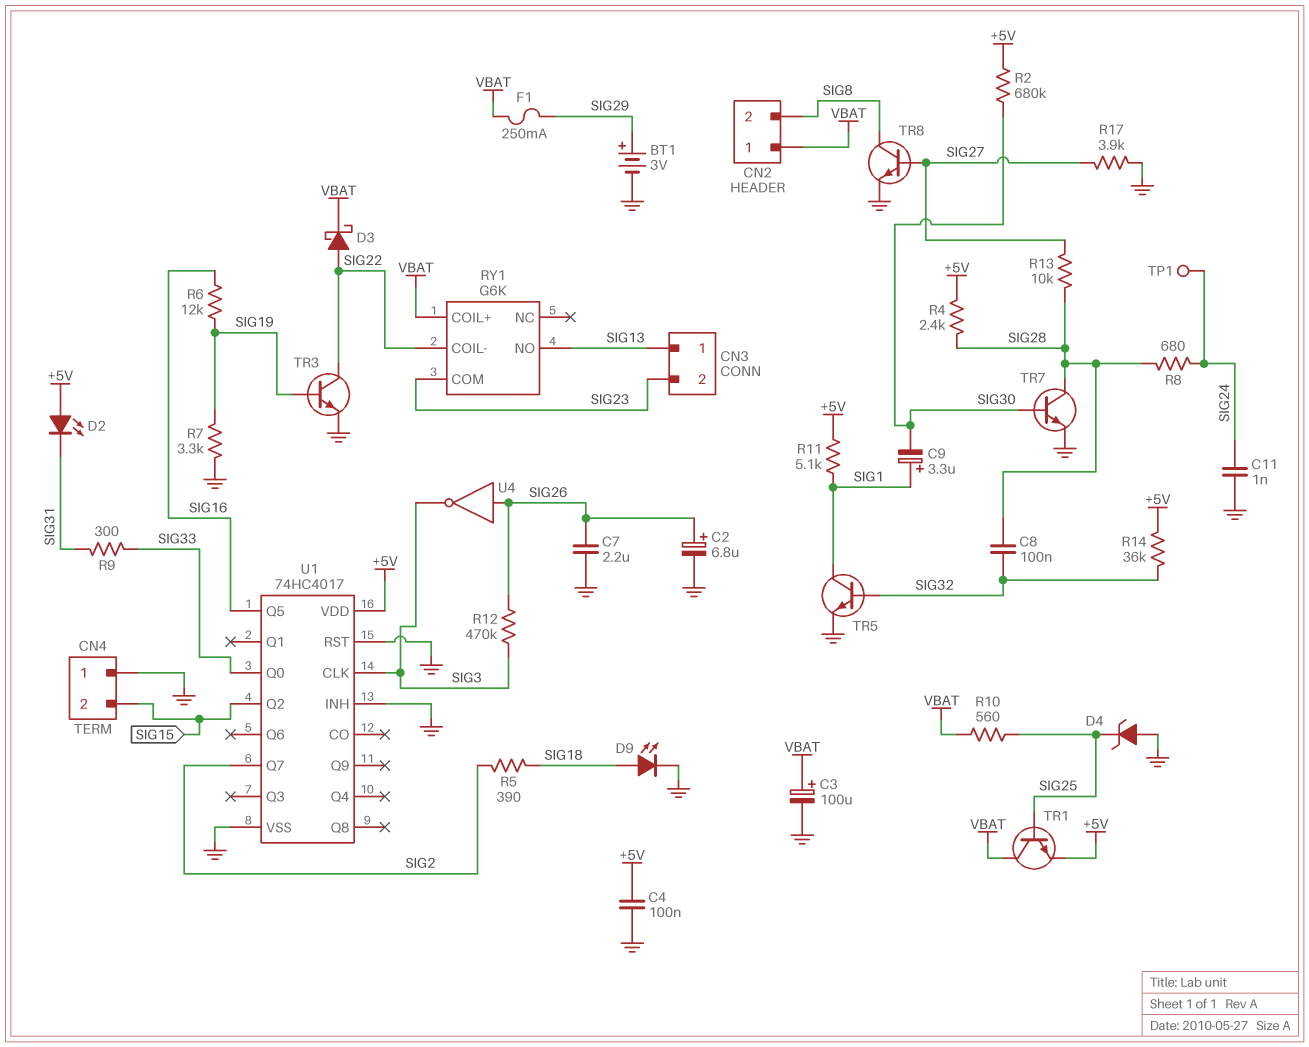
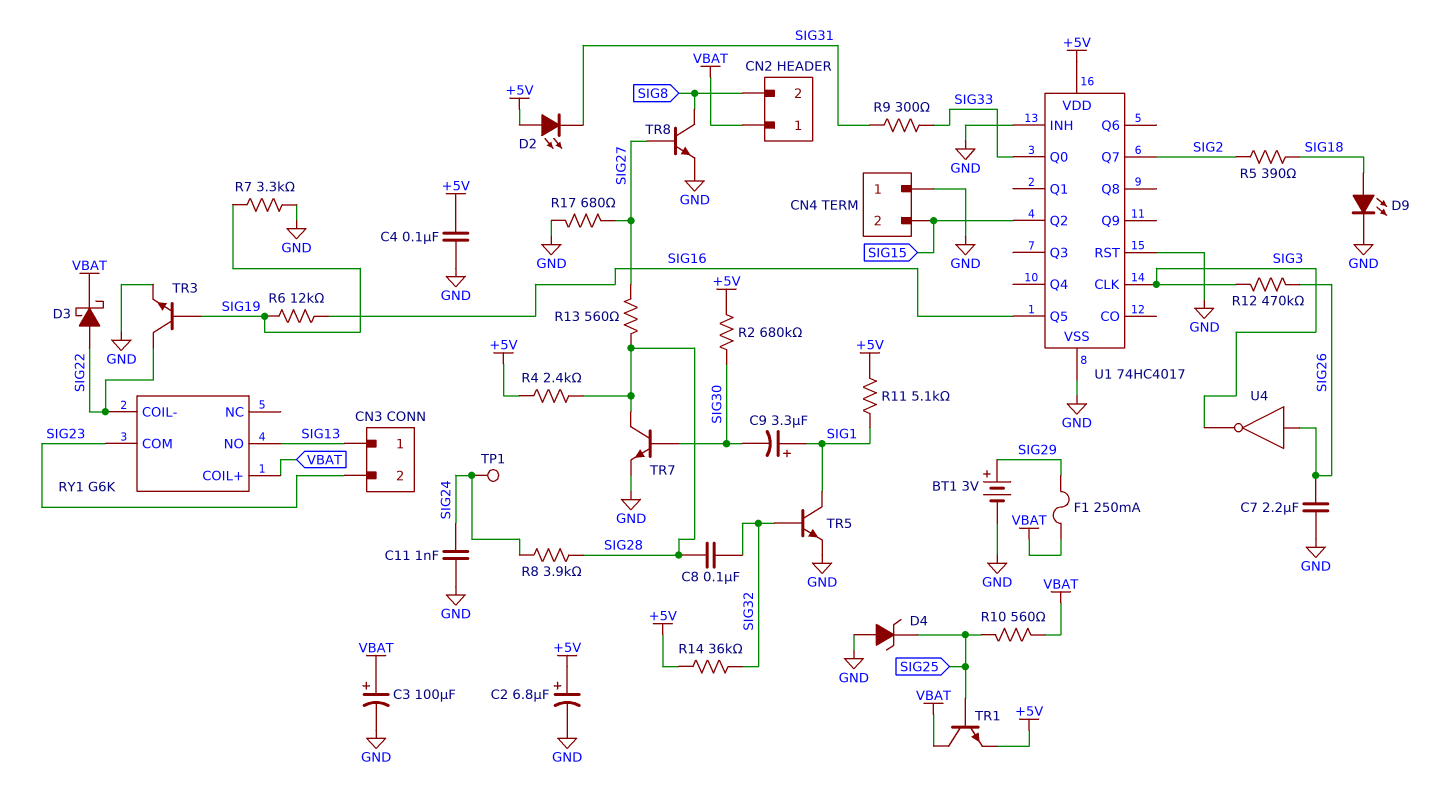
C2: 6.8uF (plus SIG26, minus GND) -> 6.8uF (plus +5V, minus GND)
R8: 680 (SIG24, SIG28) -> 3.9k (SIG24, SIG28)
R13: 10k (SIG27, SIG28) -> 560 (SIG27, SIG28)
R17: 3.9k (GND, SIG27) -> 680 (GND, SIG27)

